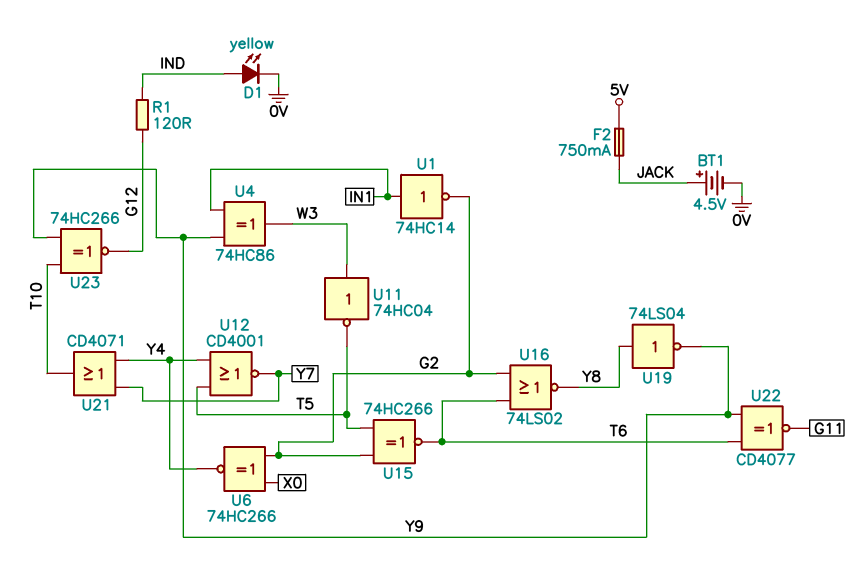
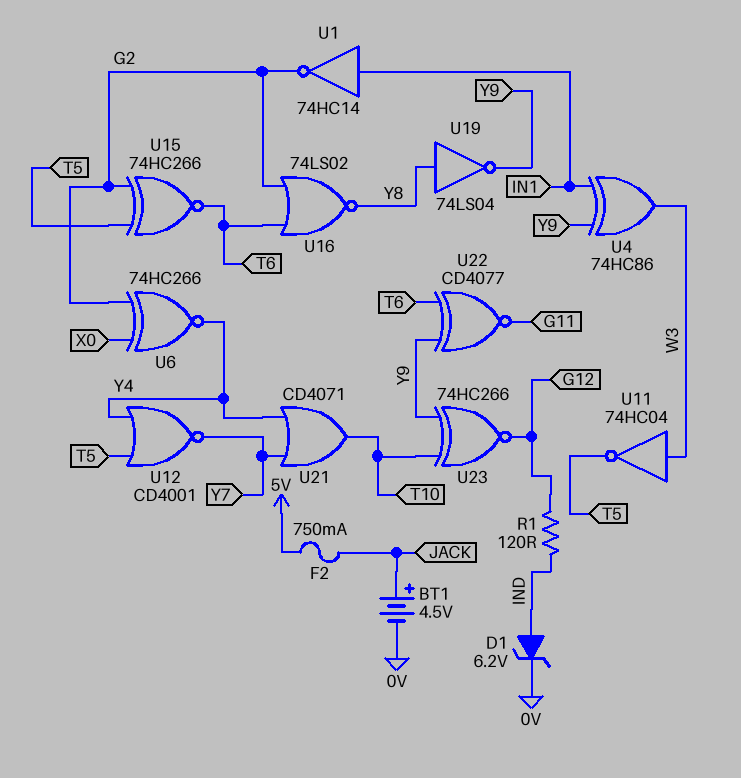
D1: LED yellow (A IND, K 0V) -> zener 6.2V (A IND, K 0V)

